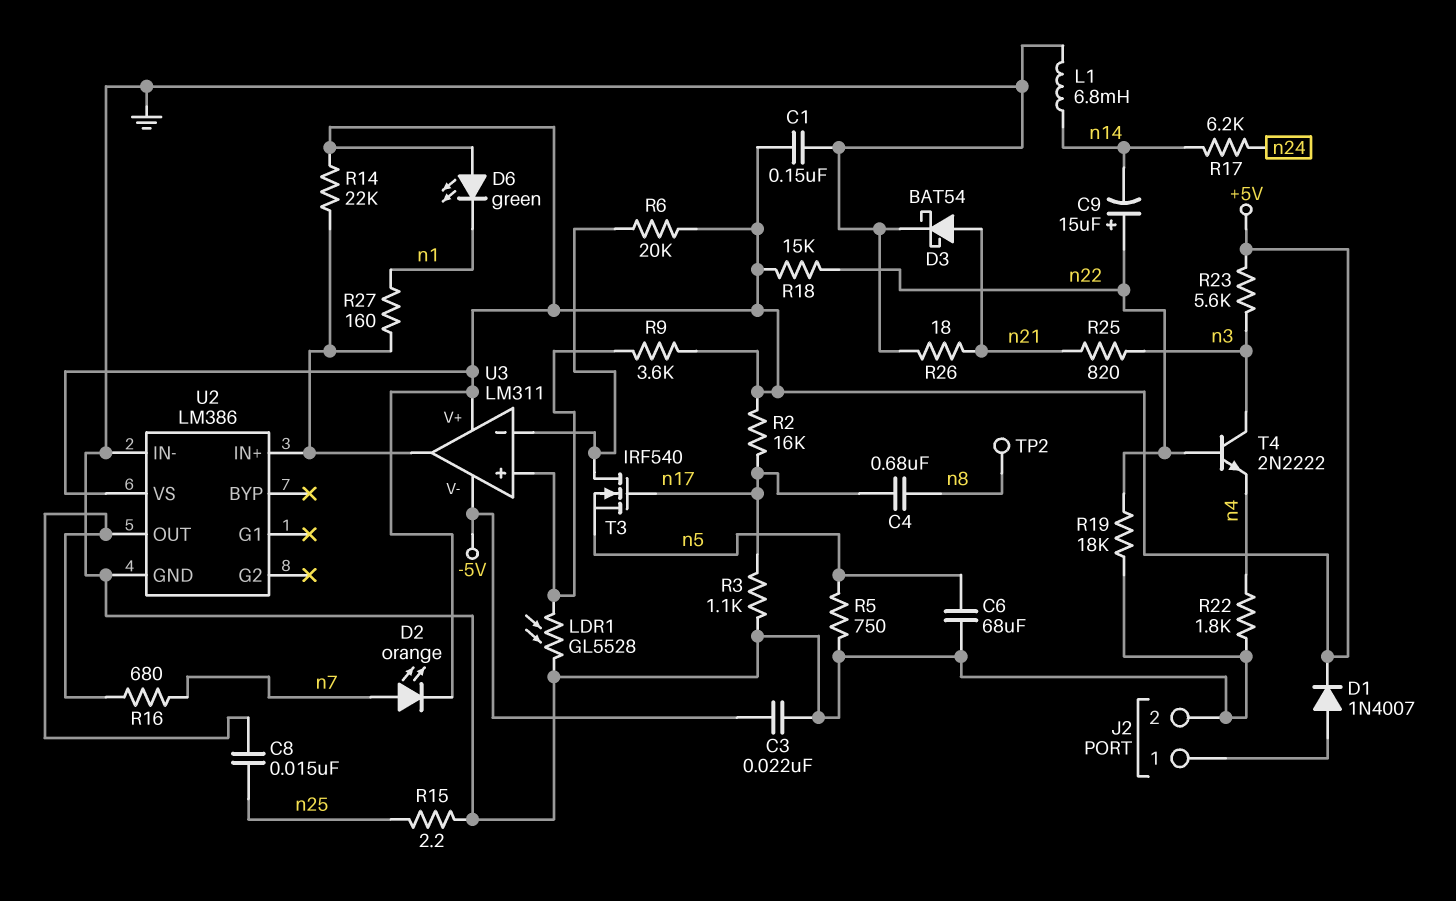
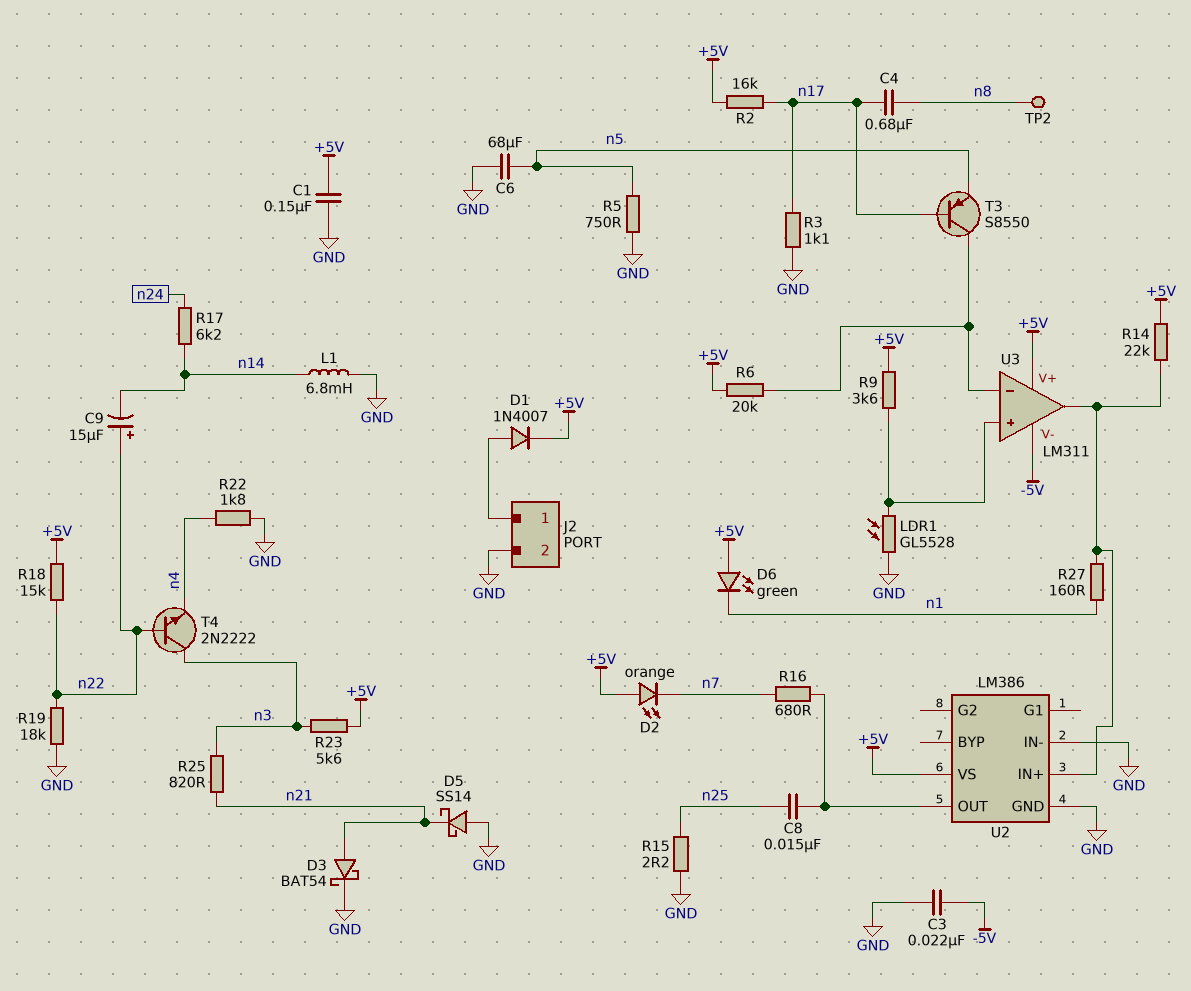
D2: LED orange (A n7, K +5V) -> LED orange (A +5V, K n7)
D5: none -> schottky SS14 (A GND, K n21)
R26: 18 (GND, n21) -> none
T3: NMOS IRF540 (G n17, D U3/in-, S n5) -> PNP S8550 (B n17, C U3/in-, E n5)

